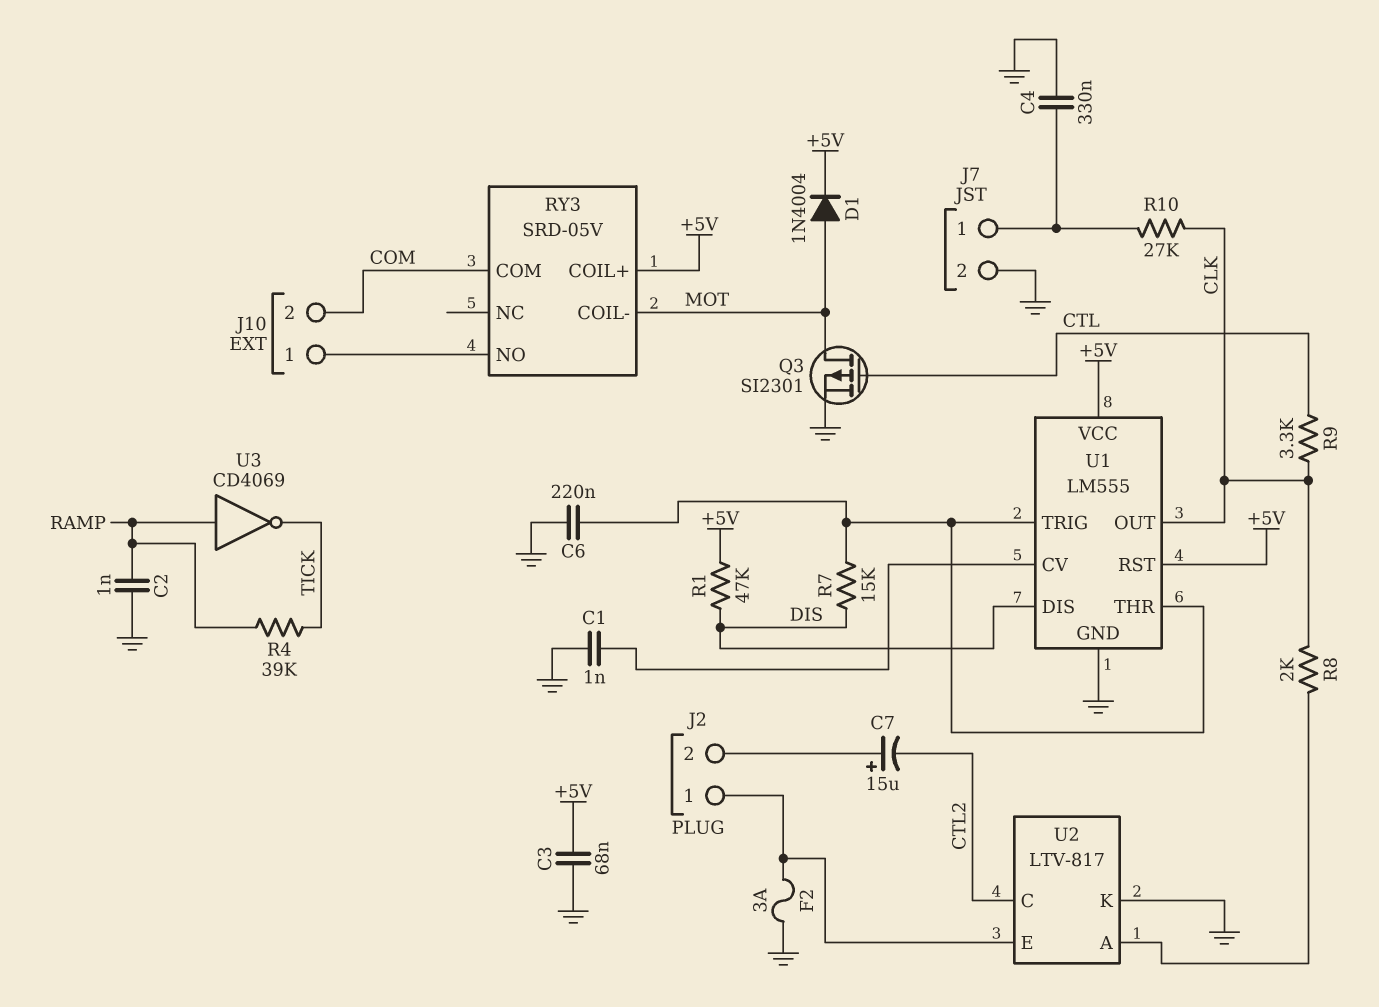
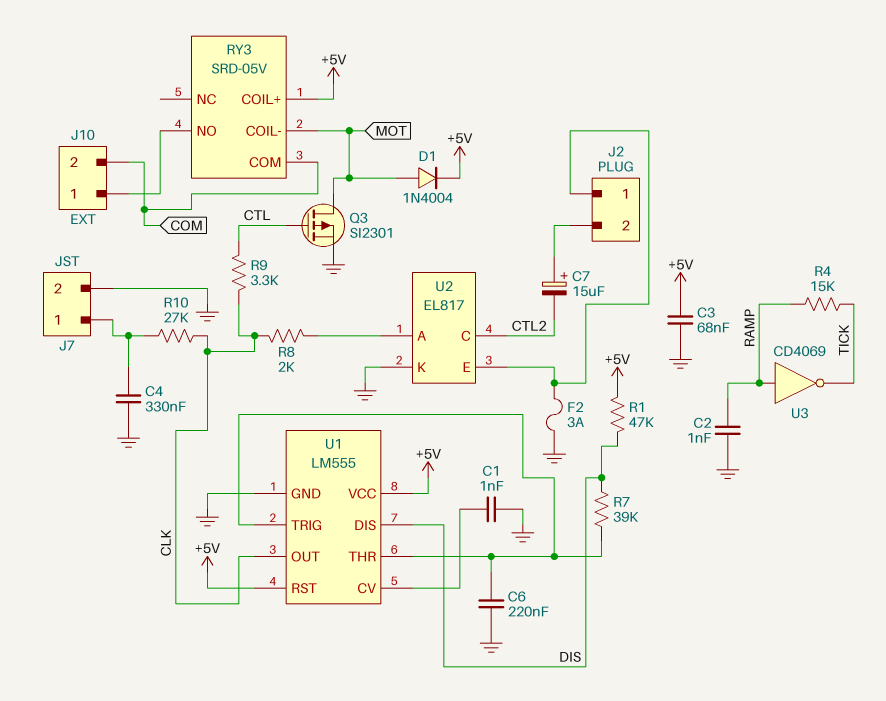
R4: 39k (RAMP, TICK) -> 15k (RAMP, TICK)
R7: 15k (DIS, U1/THR) -> 39k (DIS, U1/THR)
U2: LTV-817 -> EL817

